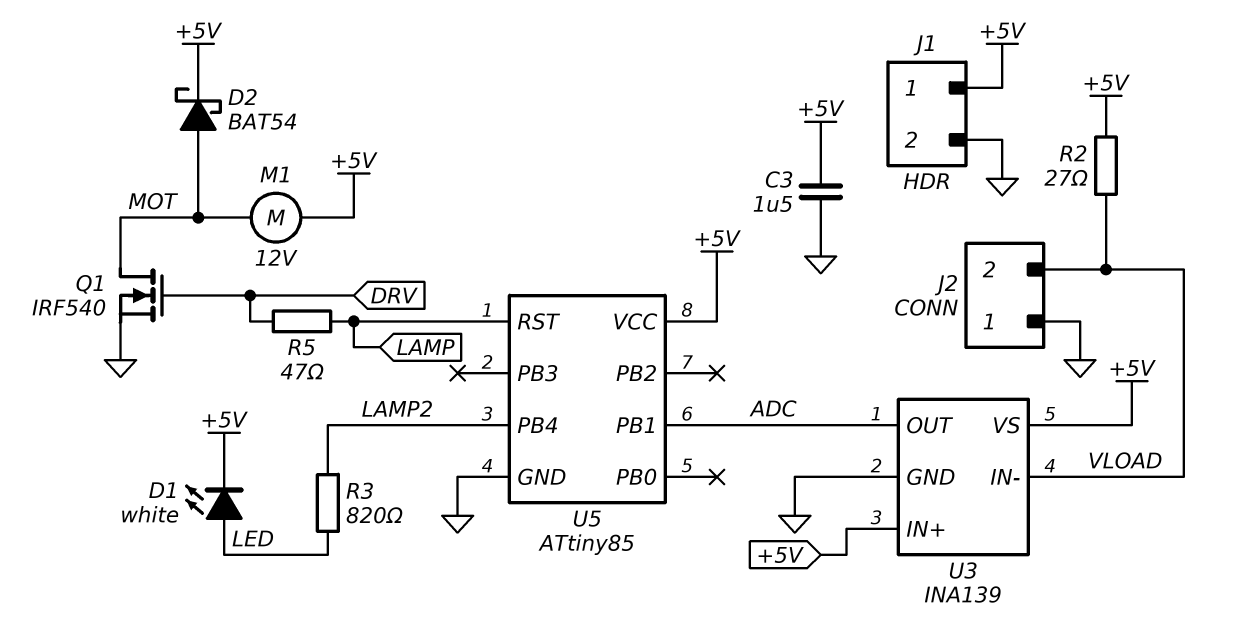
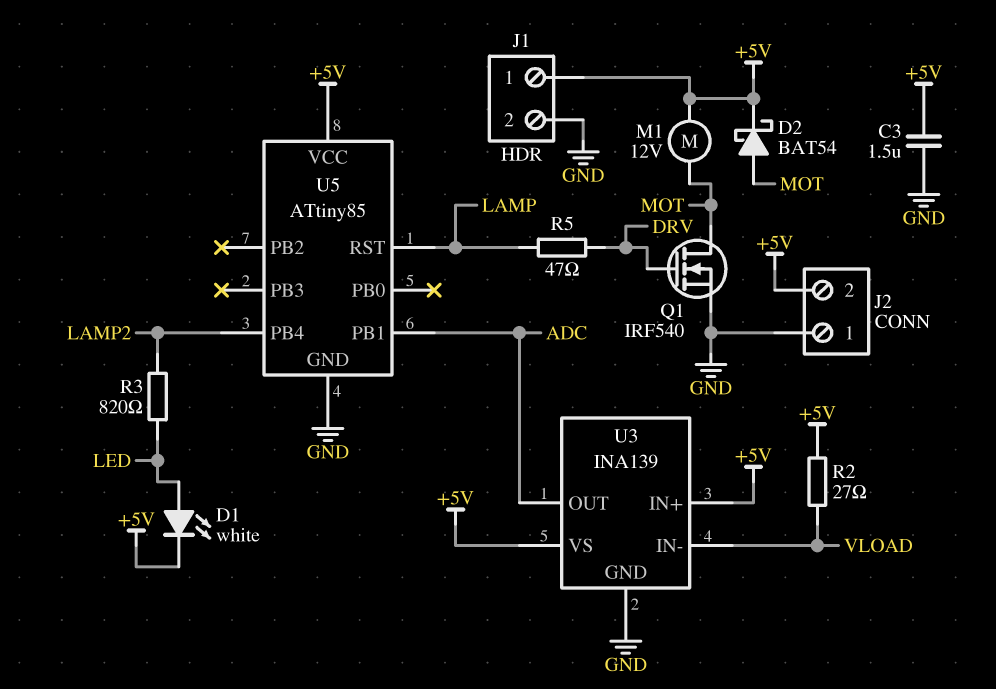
J2 pin 2: VLOAD -> +5V

